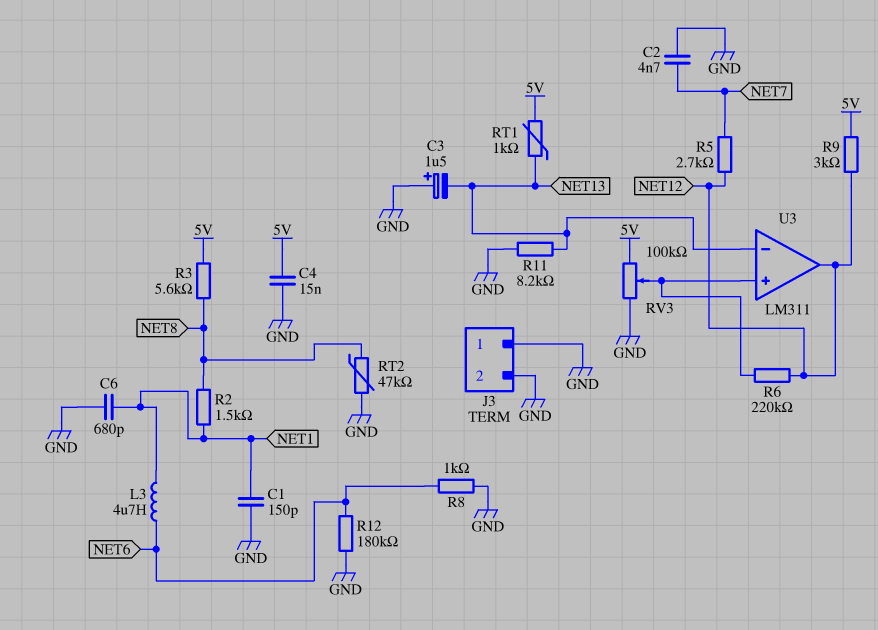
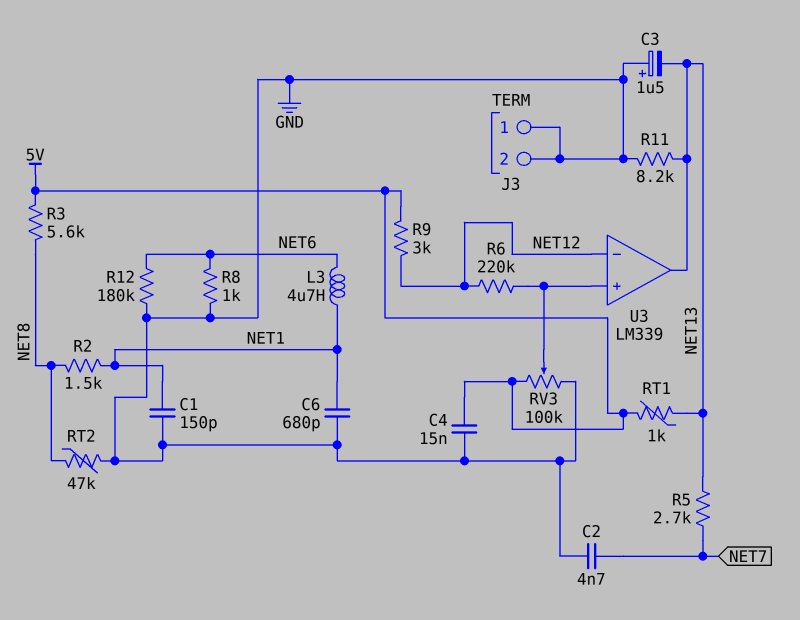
R5: 2.7k (NET7, NET12) -> 2.7k (NET7, NET13)
U3: LM311 -> LM339
U3 pin in-: NET13 -> NET12
U3 pin out: NET12 -> NET13

